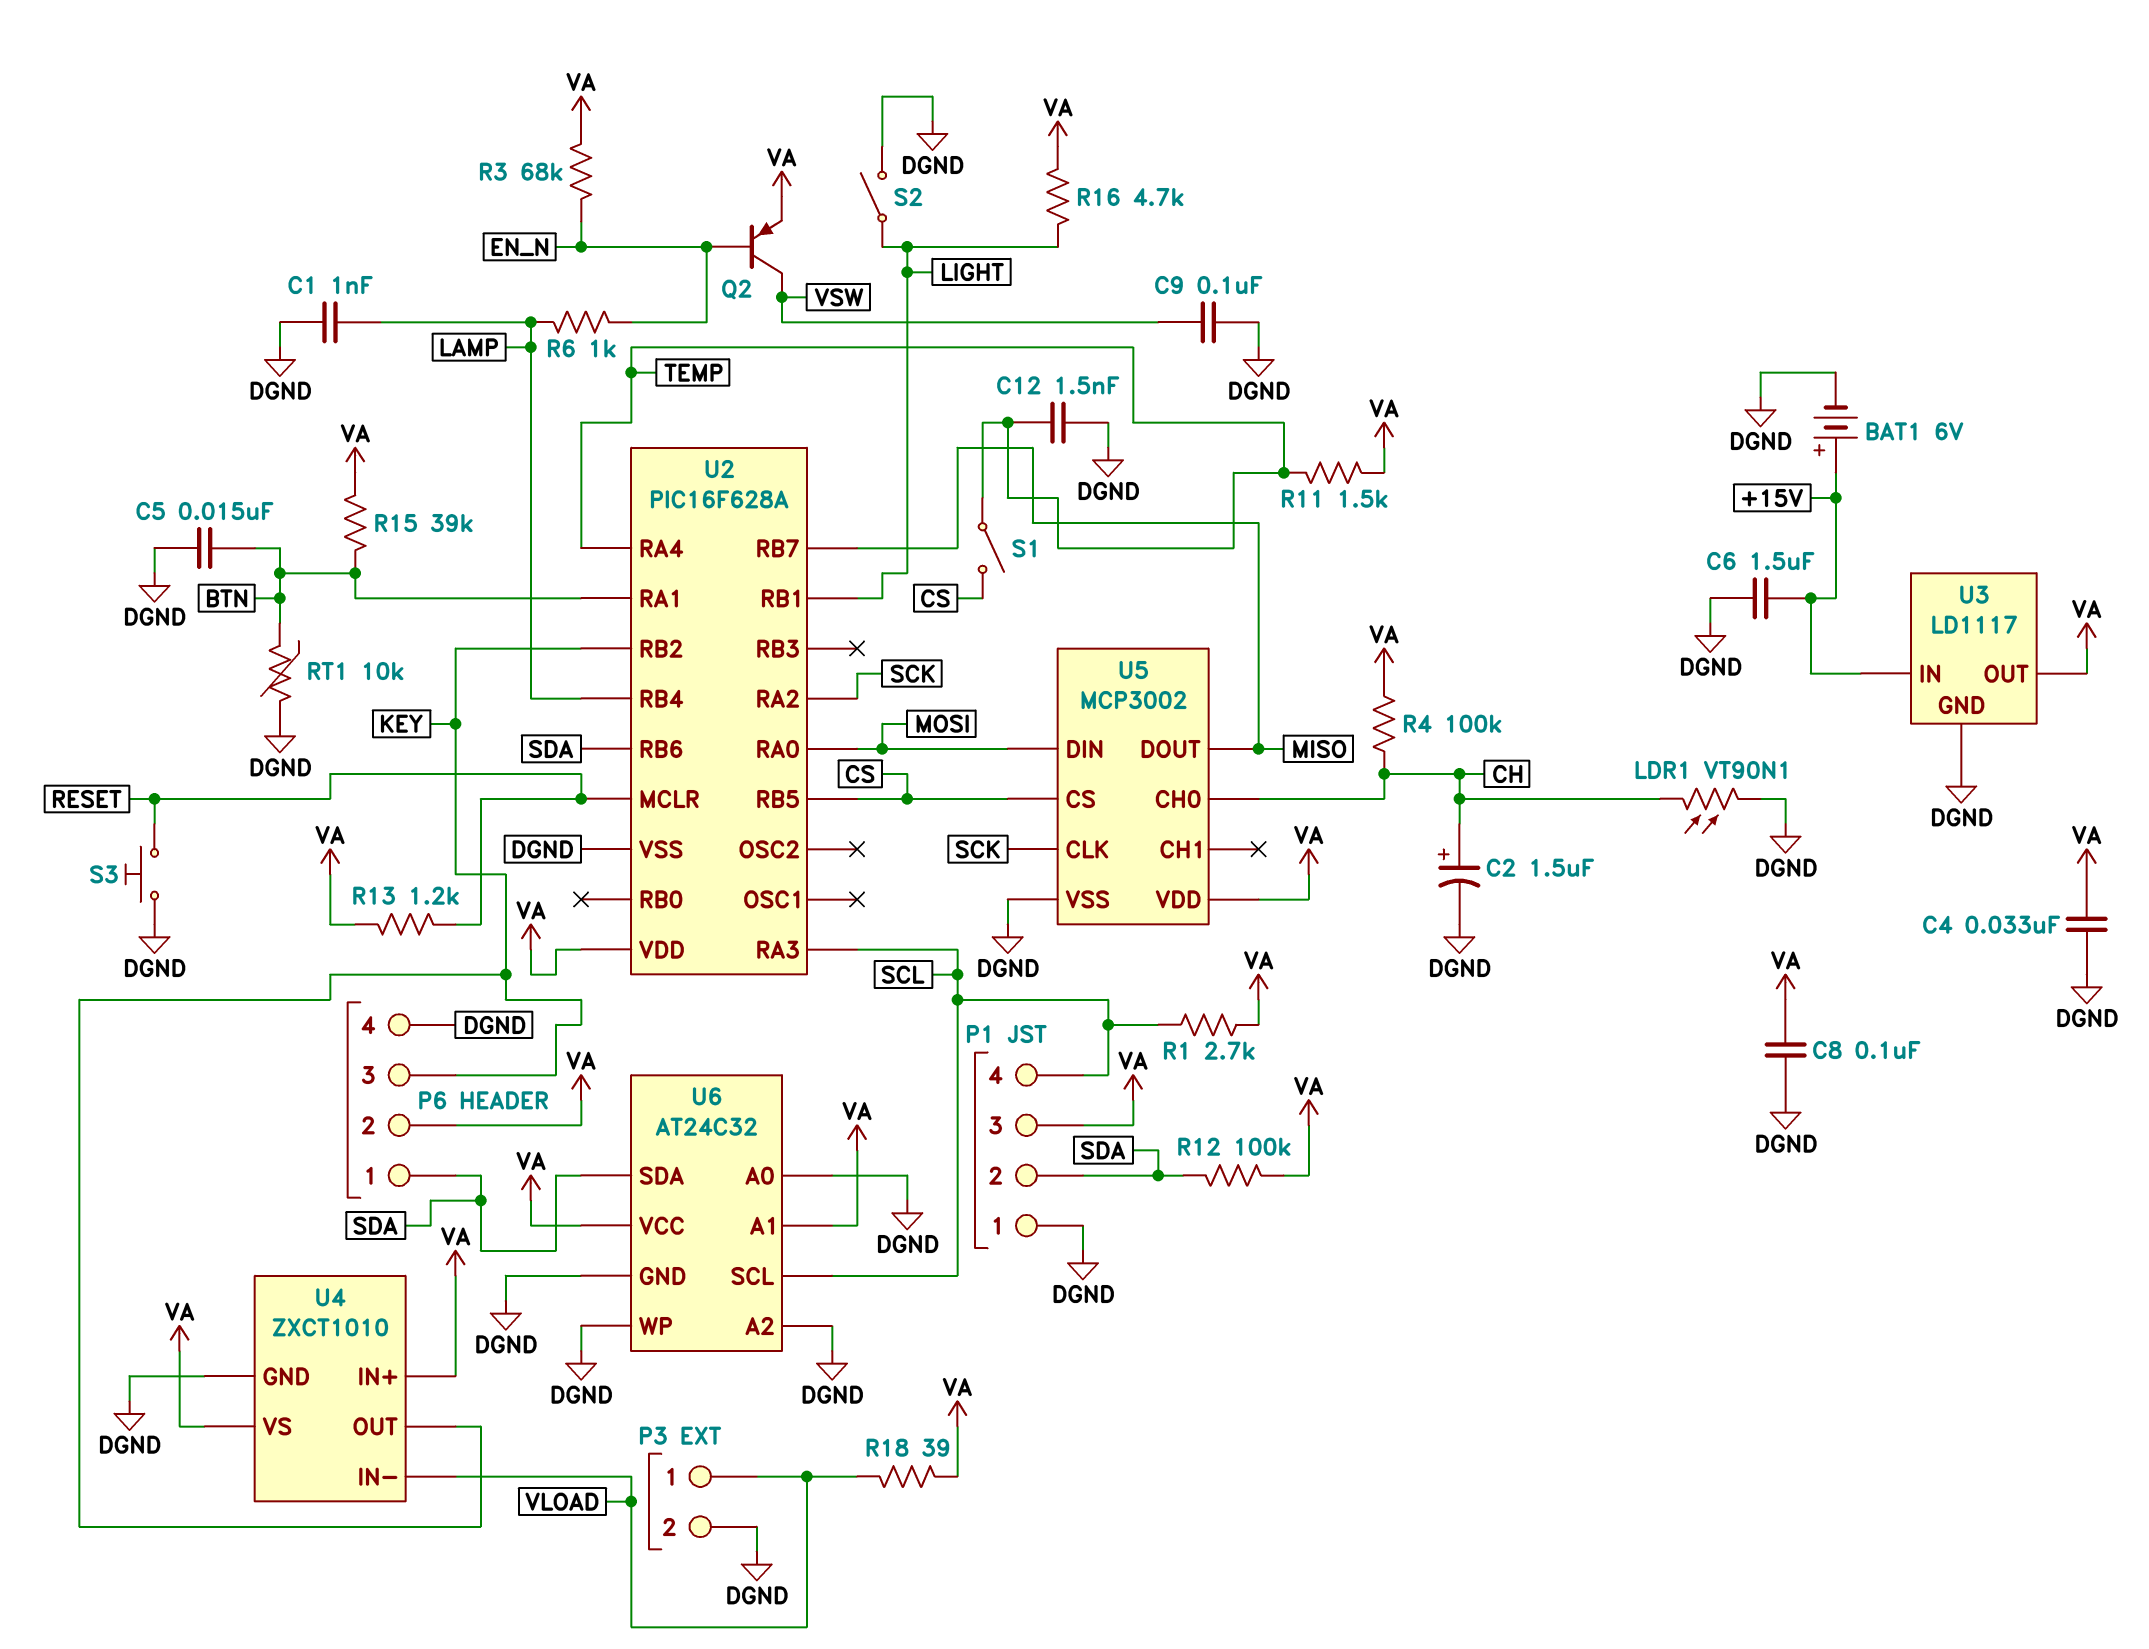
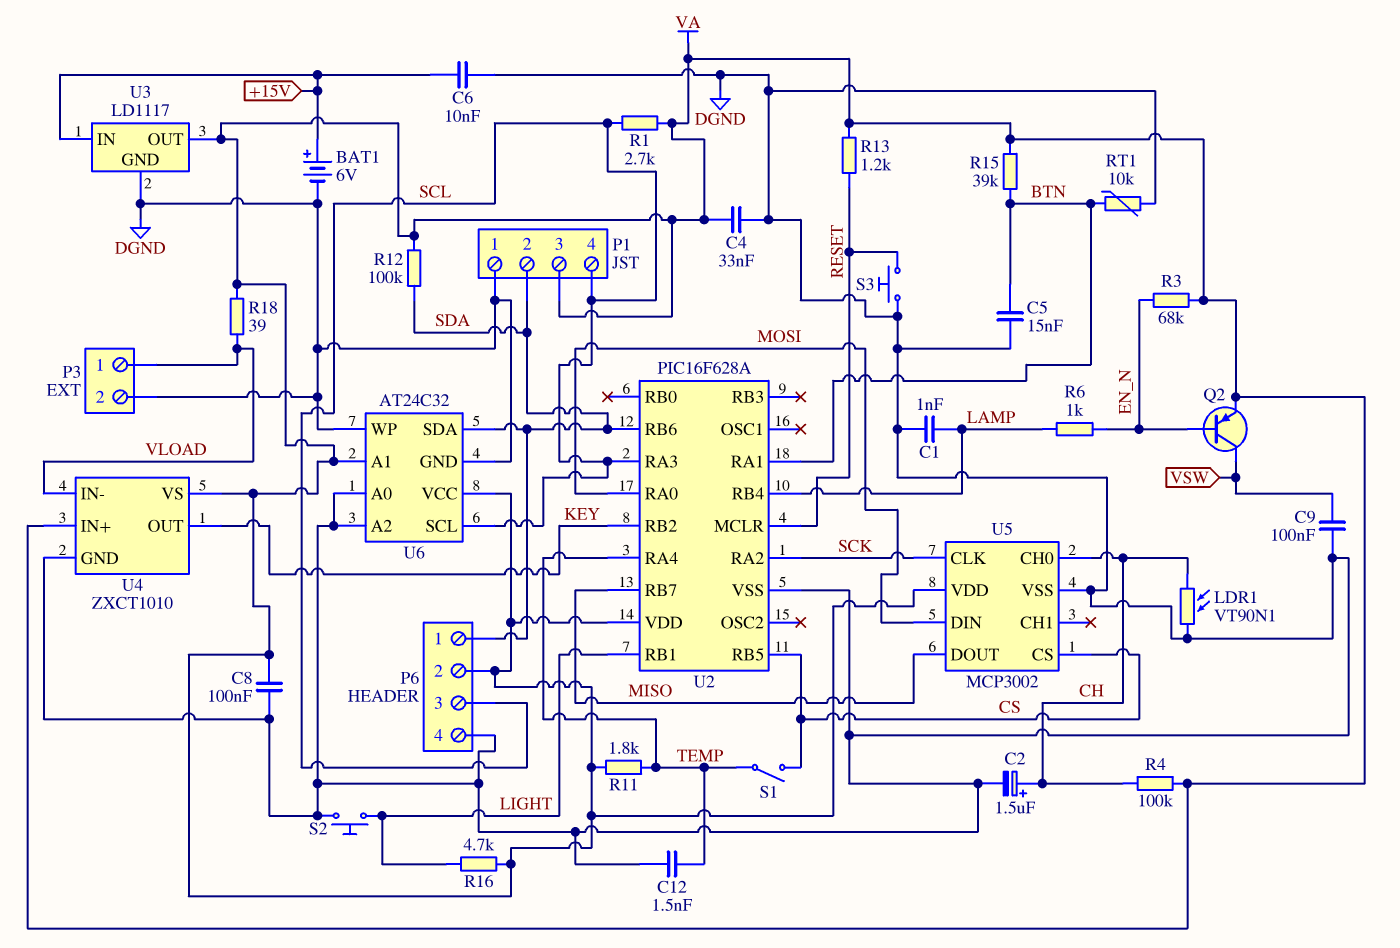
C6: 1.5uF (+15V, DGND) -> 10nF (+15V, DGND)
P6 pin 3: KEY -> SCL
R11: 1.5k (TEMP, VA) -> 1.8k (TEMP, VA)
S2: switch (DGND, LIGHT) -> button (DGND, LIGHT)

